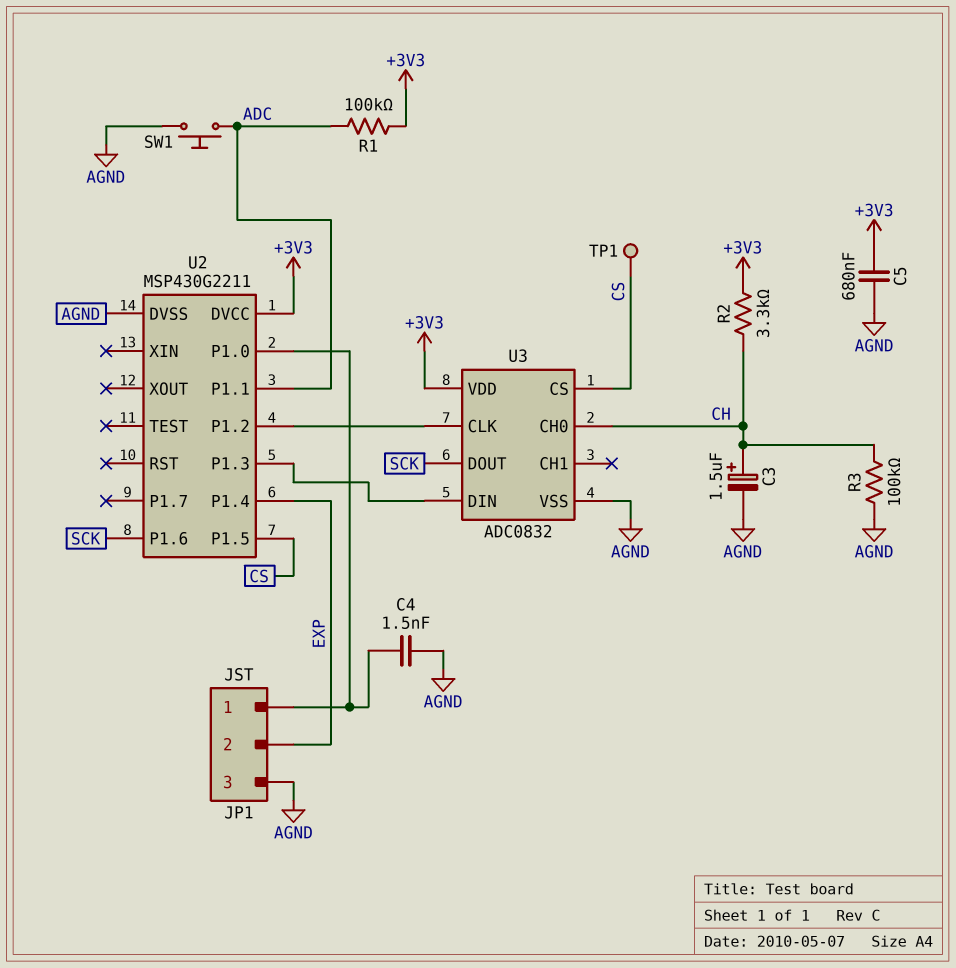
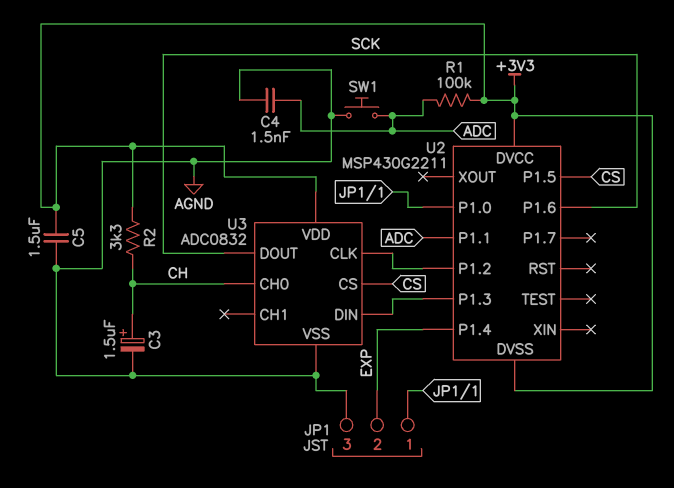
C4: 1.5nF (AGND, JP1/1) -> 1.5nF (ADC, AGND)
C5: 680nF (+3V3, AGND) -> 1.5uF (+3V3, AGND)
R3: 100k (AGND, CH) -> none
TP1: test point (CS) -> none
U2 pin DVSS: AGND -> +3V3

